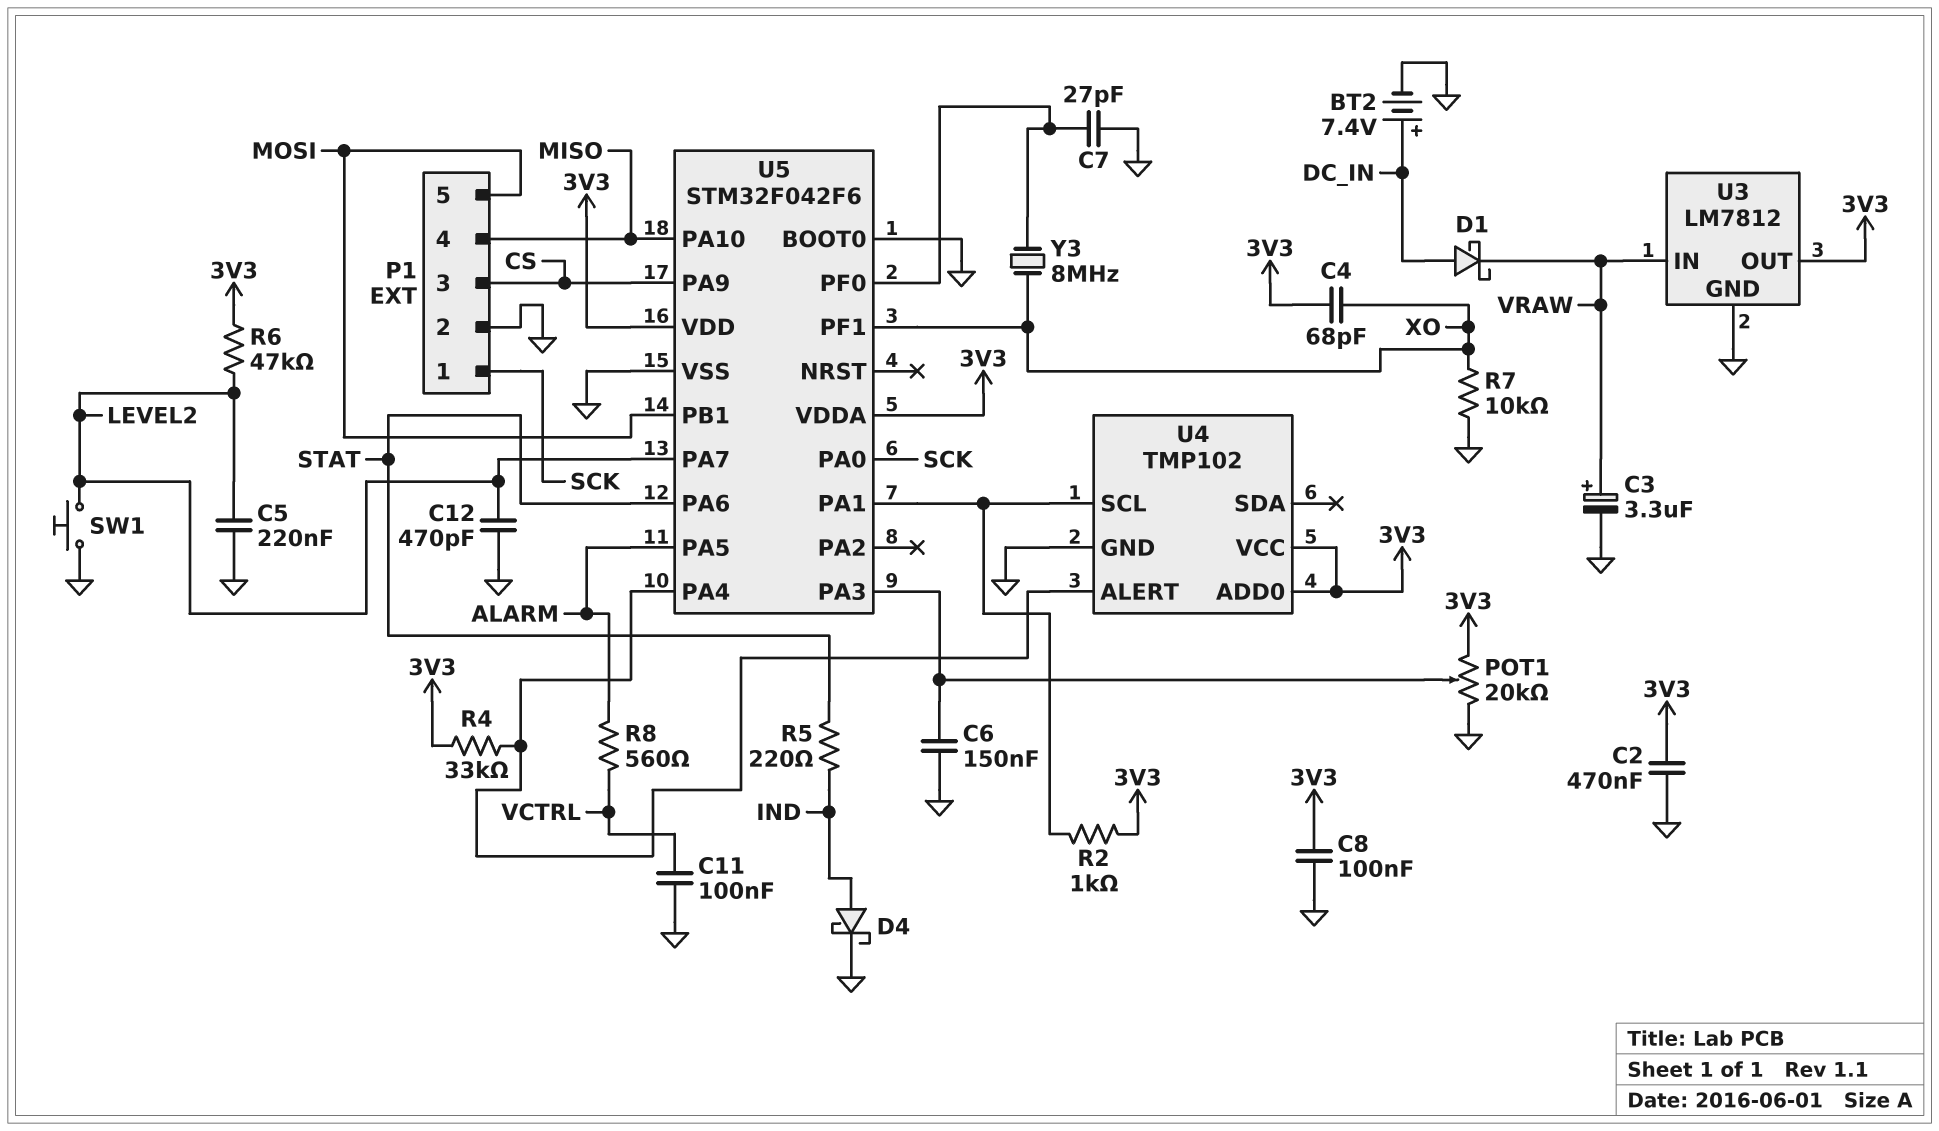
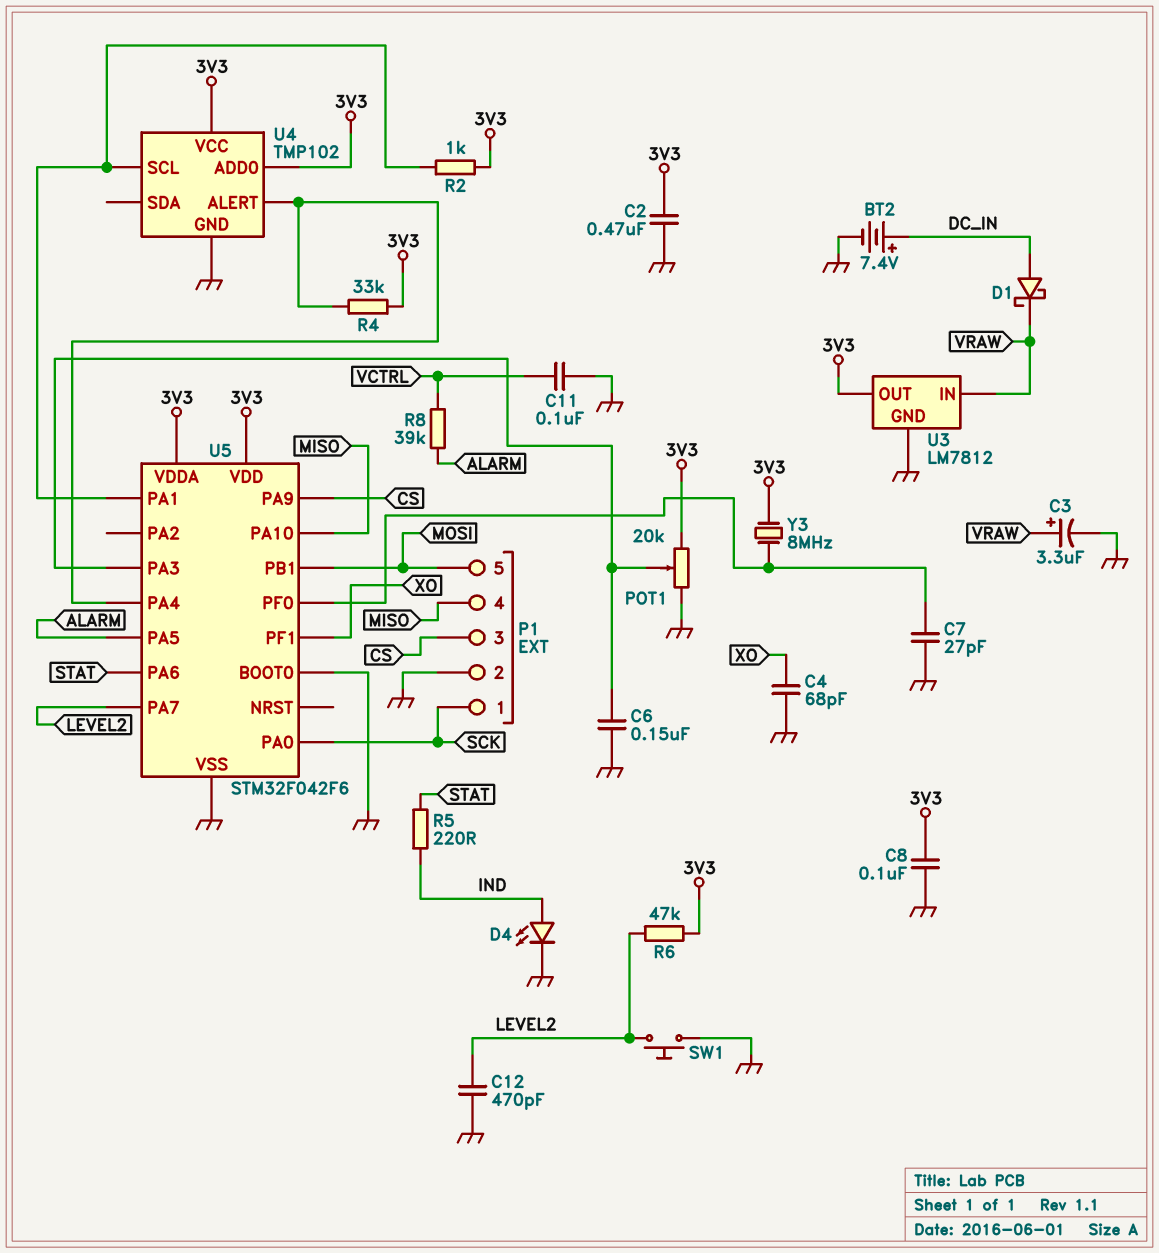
C4: 68pF (3V3, XO) -> 68pF (GND, XO)
C5: 220nF (GND, LEVEL2) -> none
D4: schottky (A IND, K GND) -> LED (A IND, K GND)
R7: 10k (GND, XO) -> none
R8: 560 (ALARM, VCTRL) -> 39k (ALARM, VCTRL)
Y3: 8MHz (U5/PF0, XO) -> 8MHz (3V3, U5/PF0)

